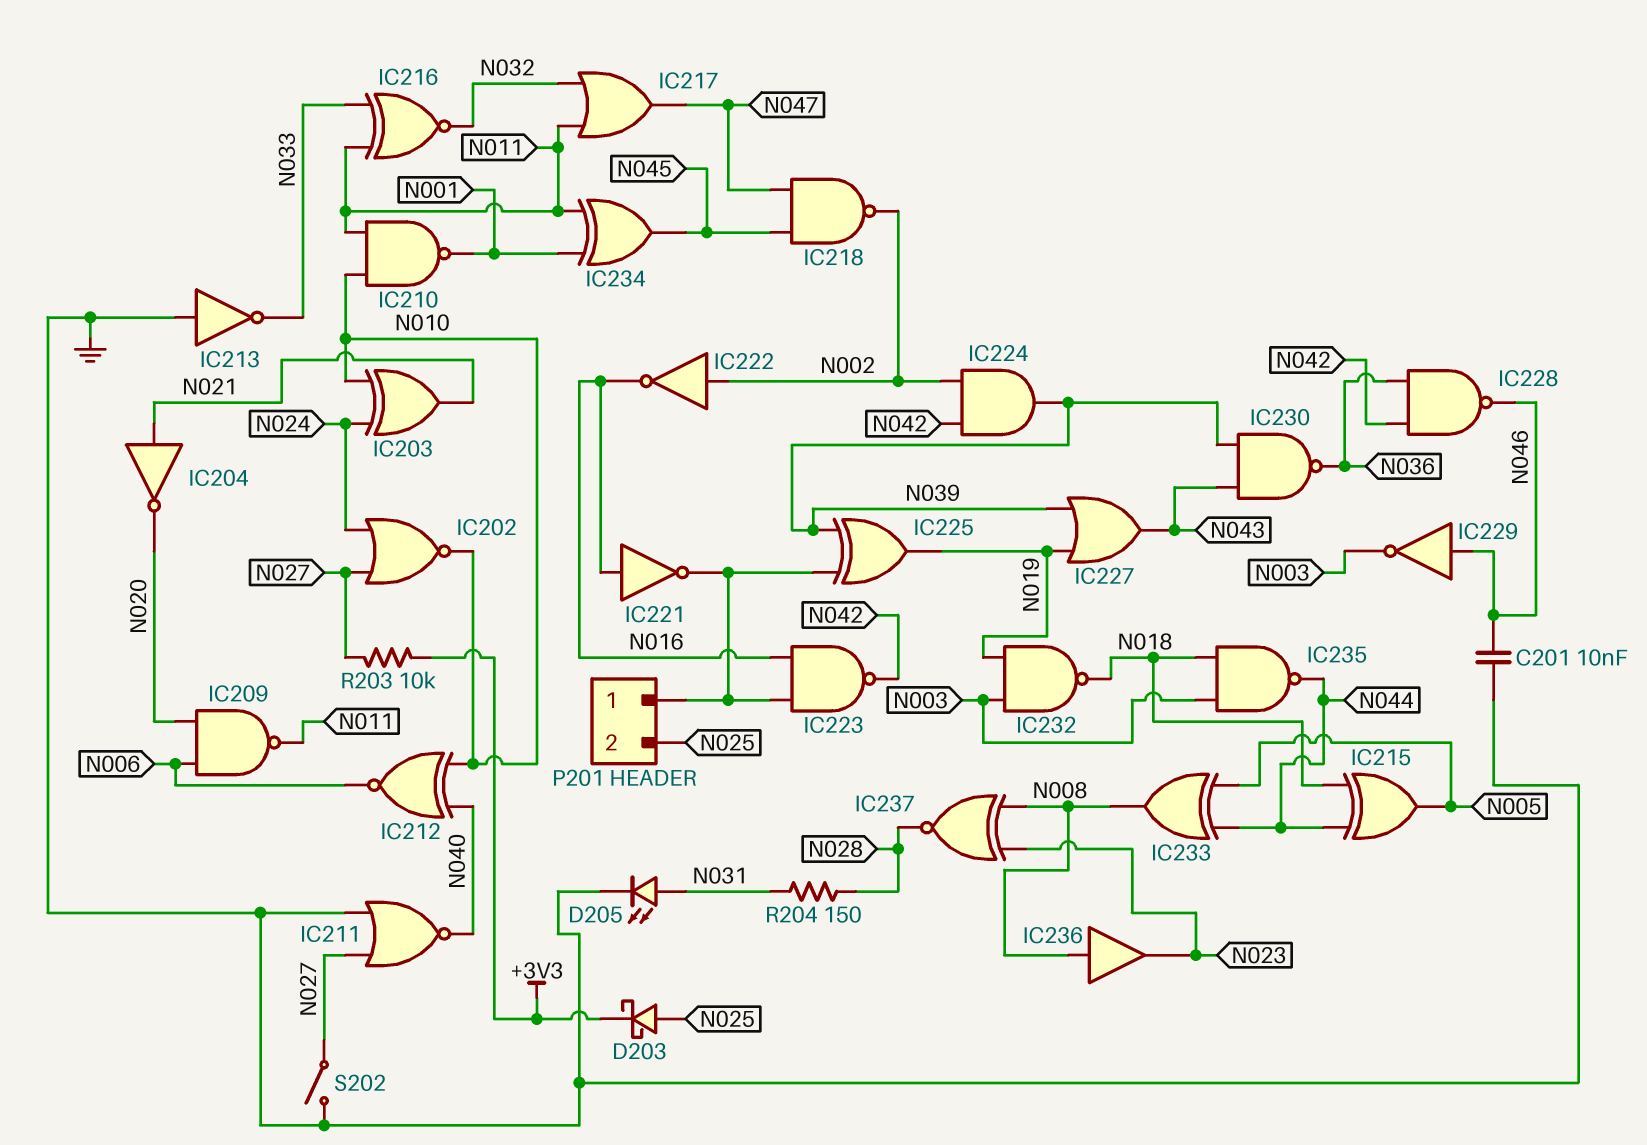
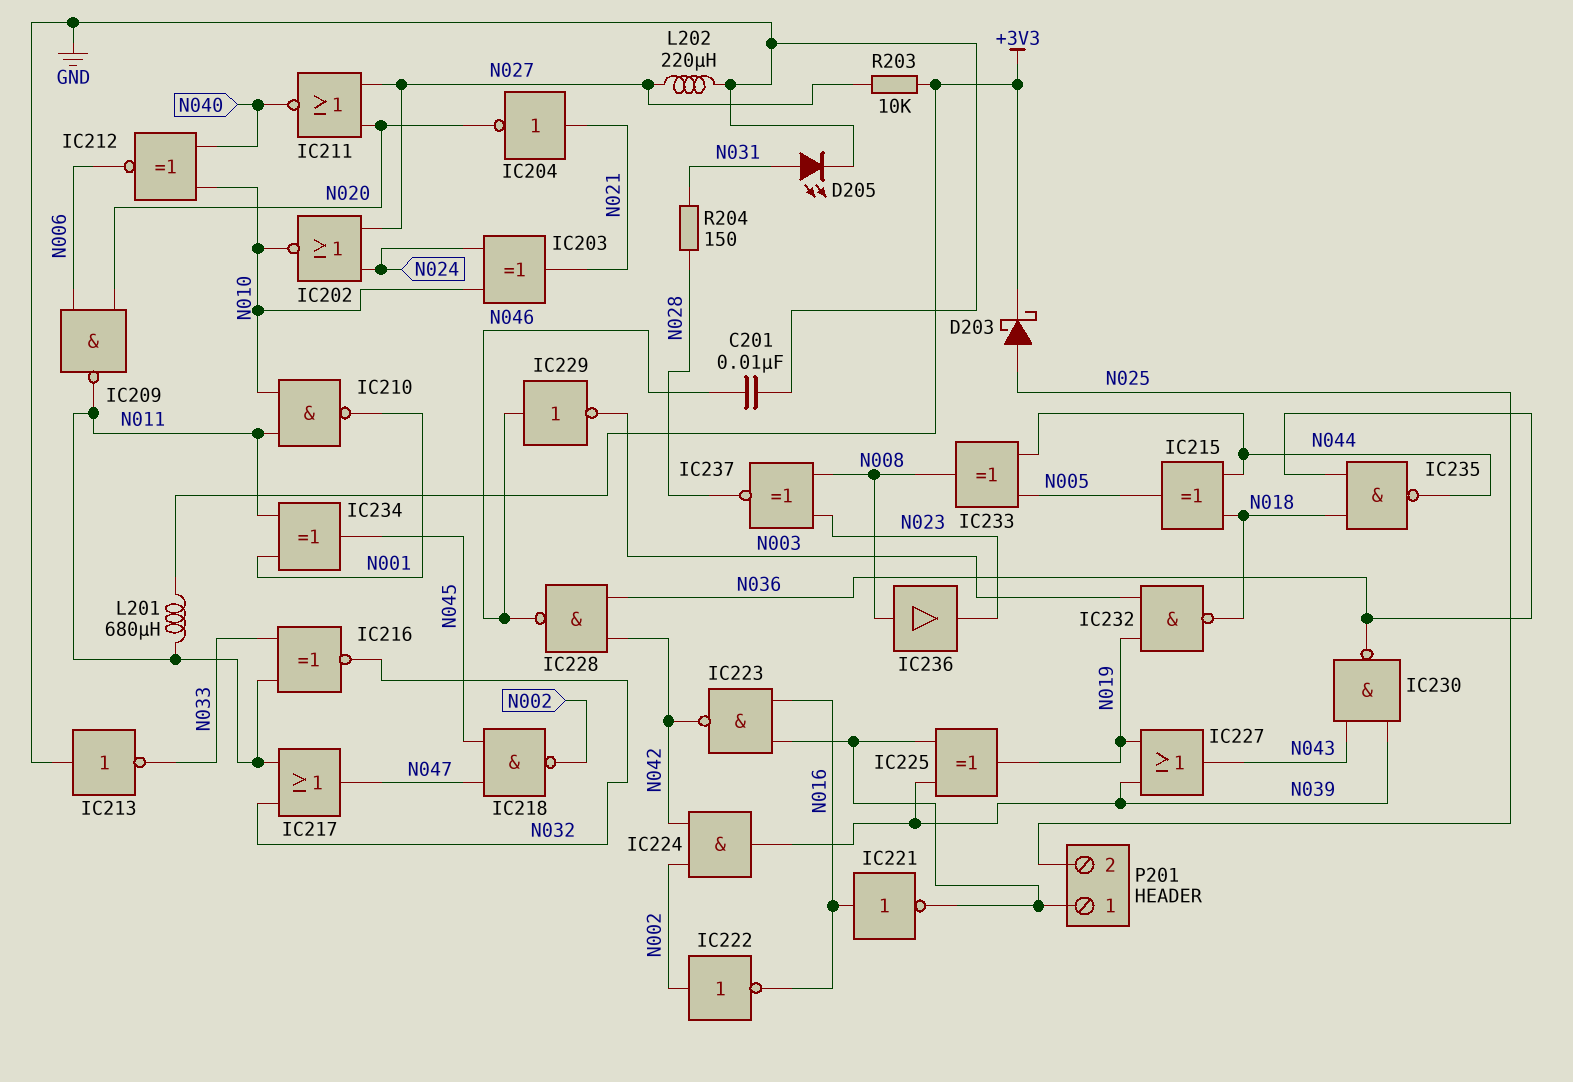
IC211: NOR (in GND, in N027, out N040) -> NOR (in N020, in N027, out N040)
IC235: NAND (in N003, in N018, out N044) -> NAND (in N018, in N036, out N044)
L201: none -> 680uH (+3V3, N011)
L202: none -> 220uH (GND, N027)
S202: switch (GND, N027) -> none

